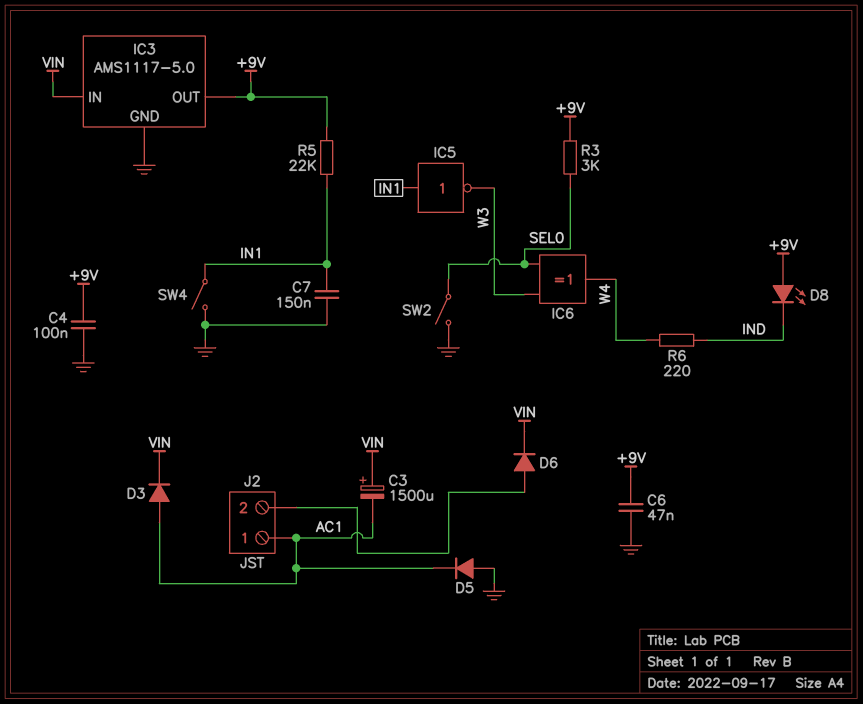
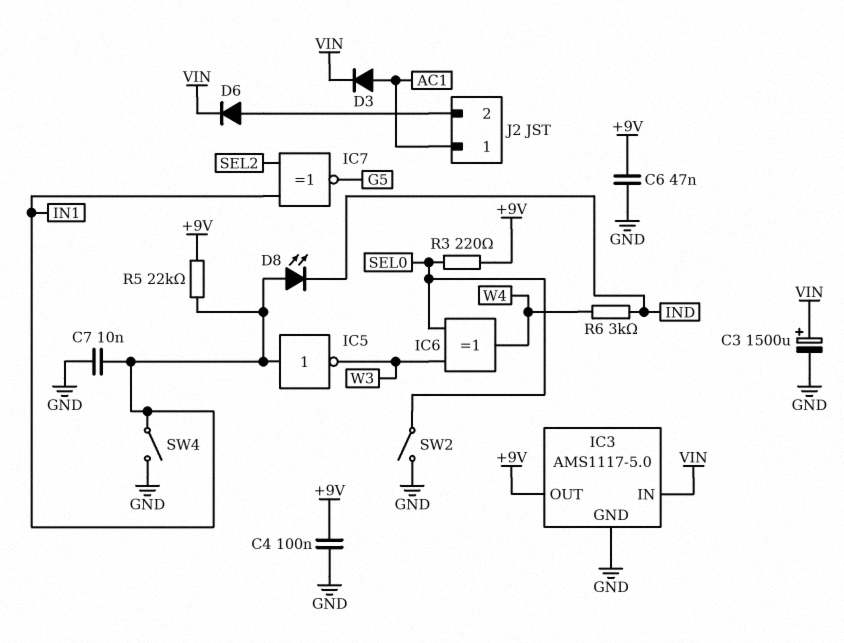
C3: 1500uF (plus VIN, minus AC1) -> 1500uF (plus VIN, minus GND)
C7: 150nF (GND, IN1) -> 10nF (GND, IN1)
D5: diode (A GND, K AC1) -> none
D8: LED (A +9V, K IND) -> LED (A IN1, K IND)
IC7: none -> XNOR (in IN1, in SEL2, out G5)
R3: 3k (+9V, SEL0) -> 220 (+9V, SEL0)
R6: 220 (IND, W4) -> 3k (IND, W4)

